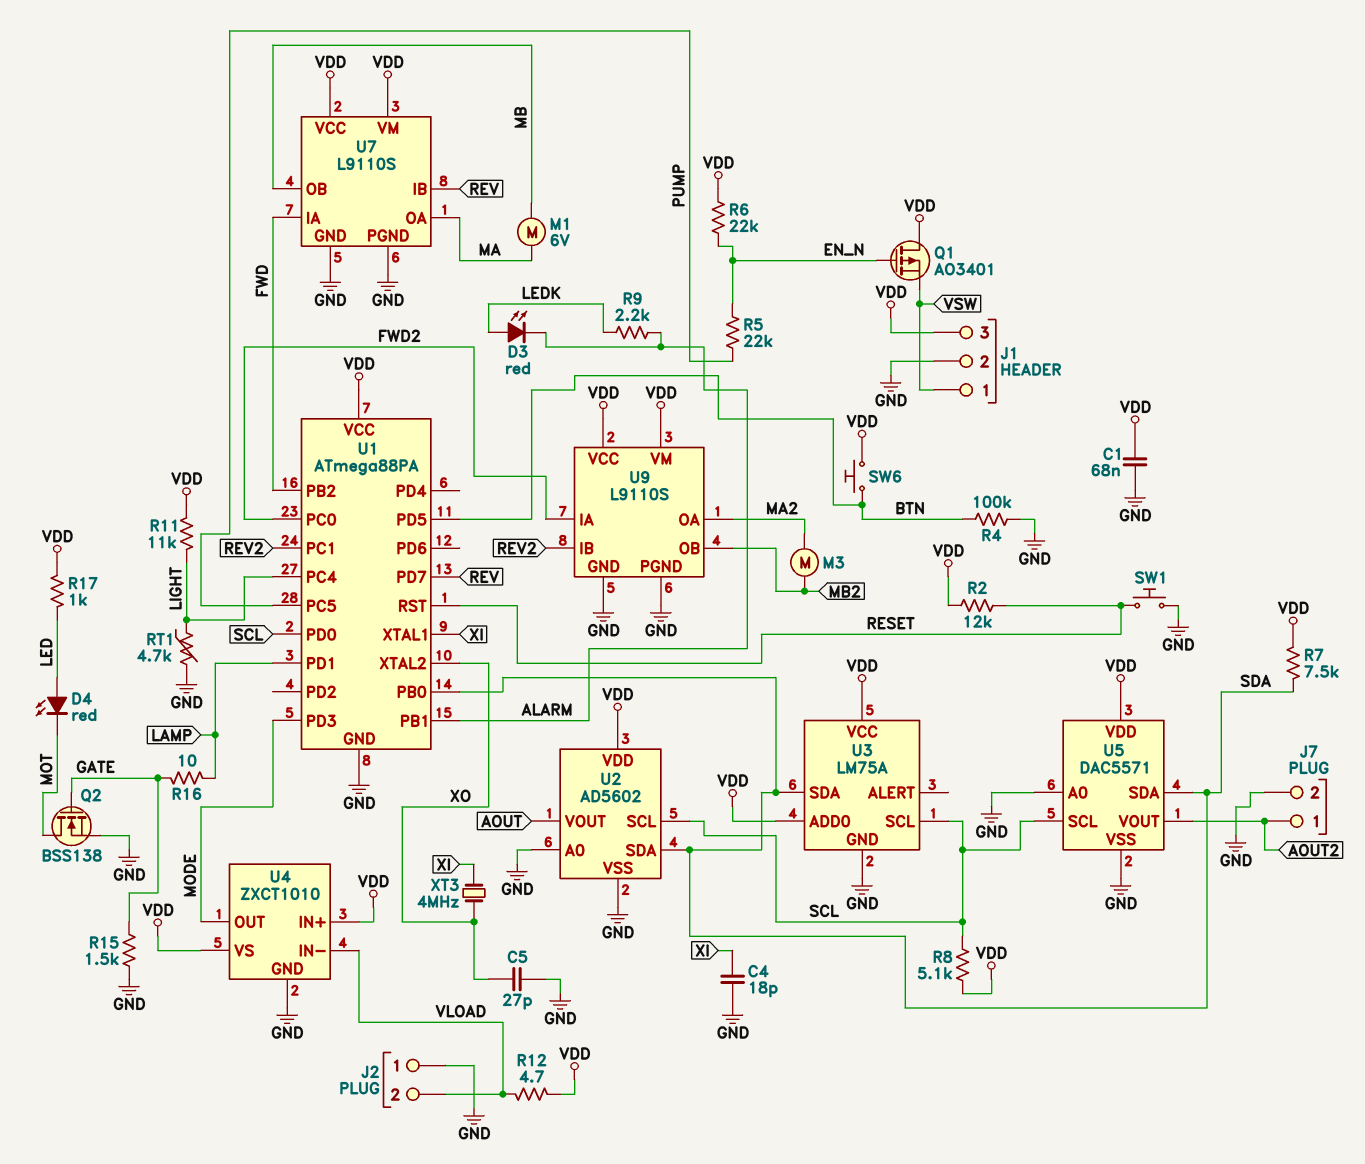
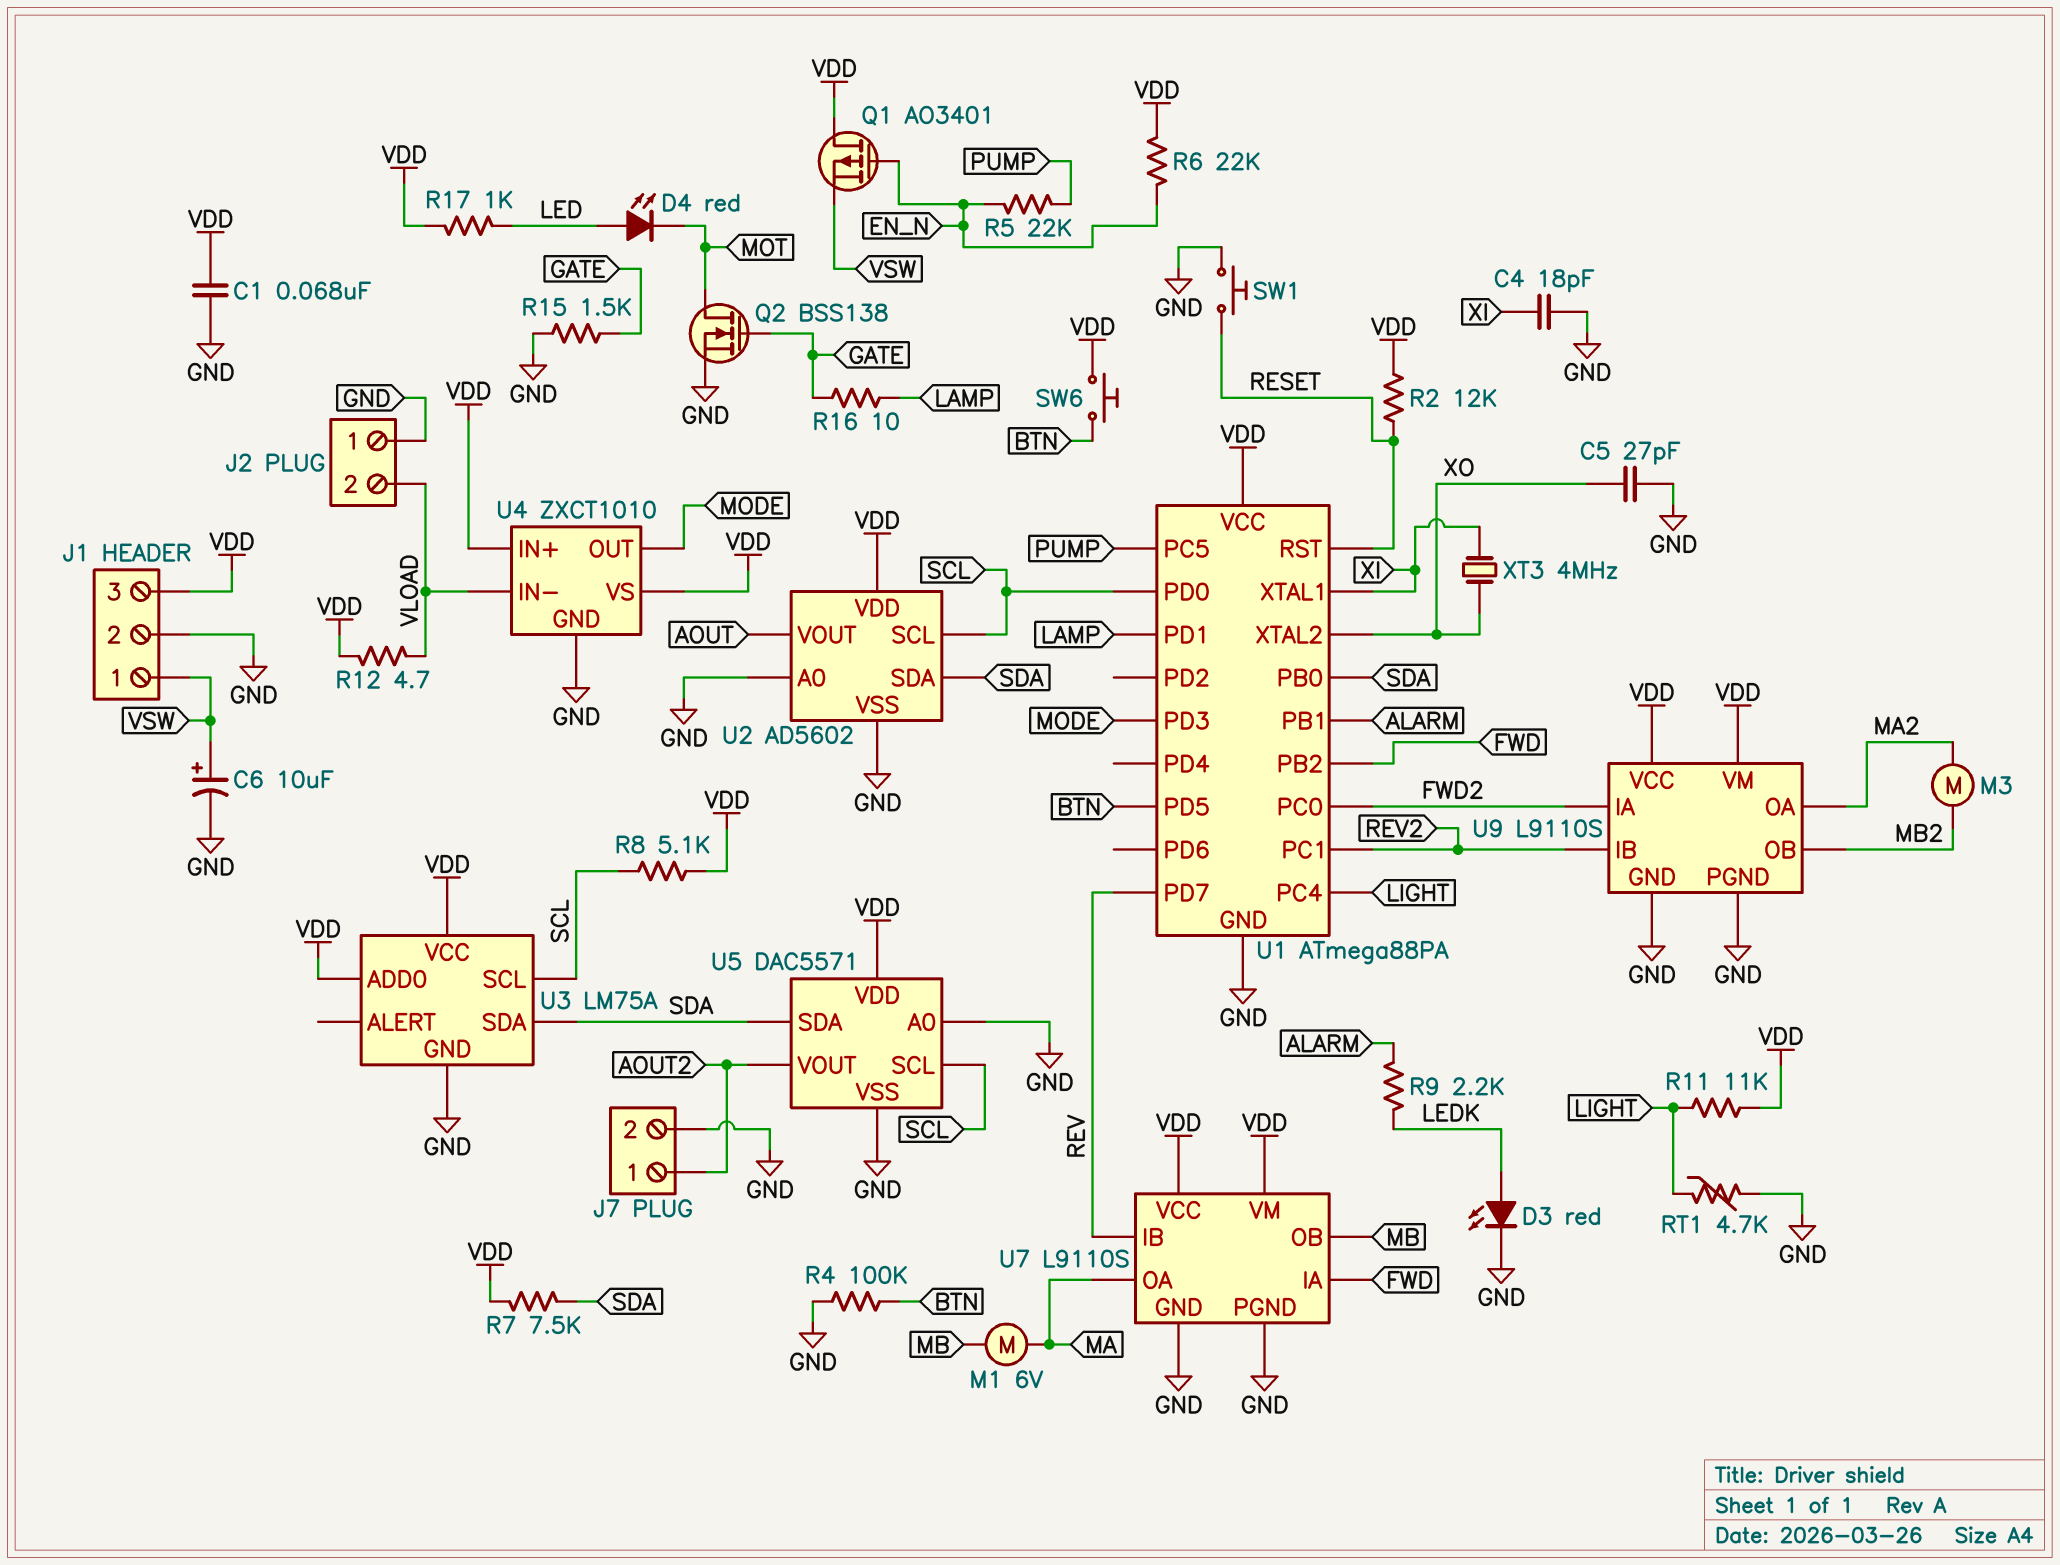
C6: none -> 10uF (plus VSW, minus GND)
D3: LED red (A LEDK, K ALARM) -> LED red (A LEDK, K GND)

